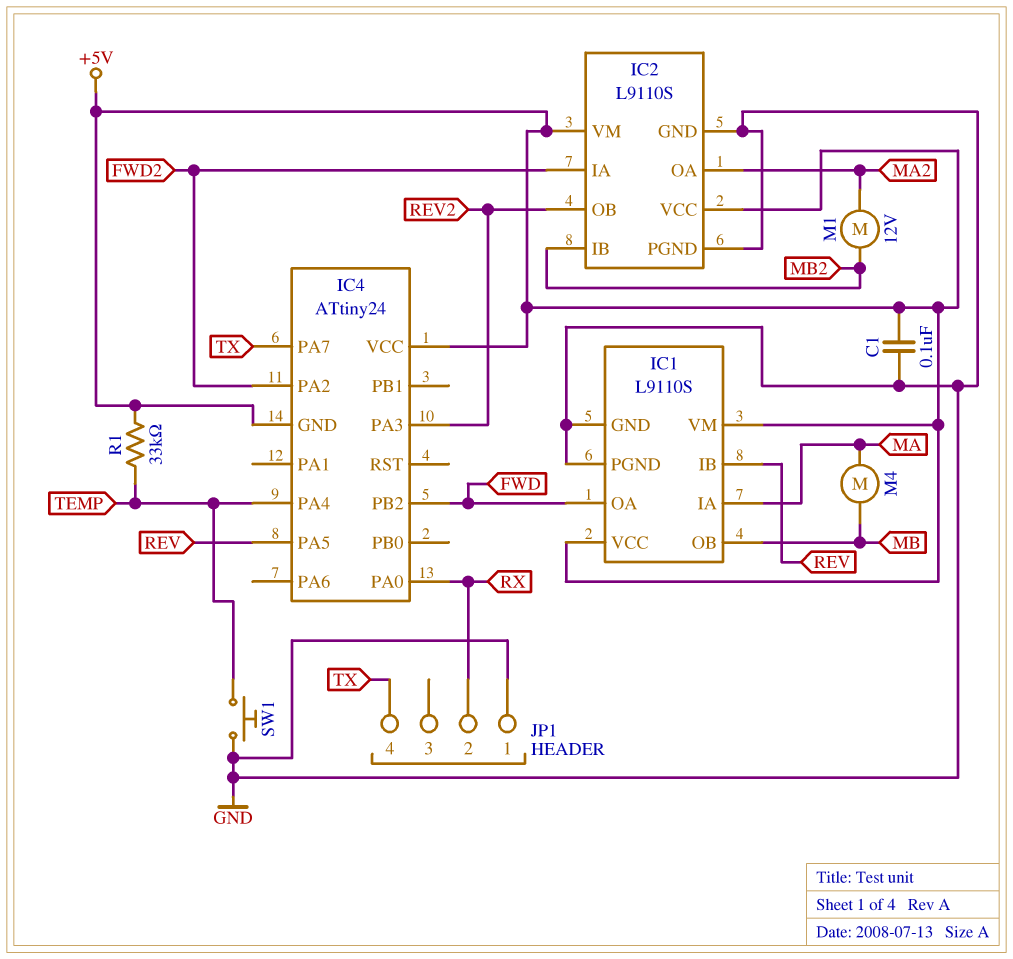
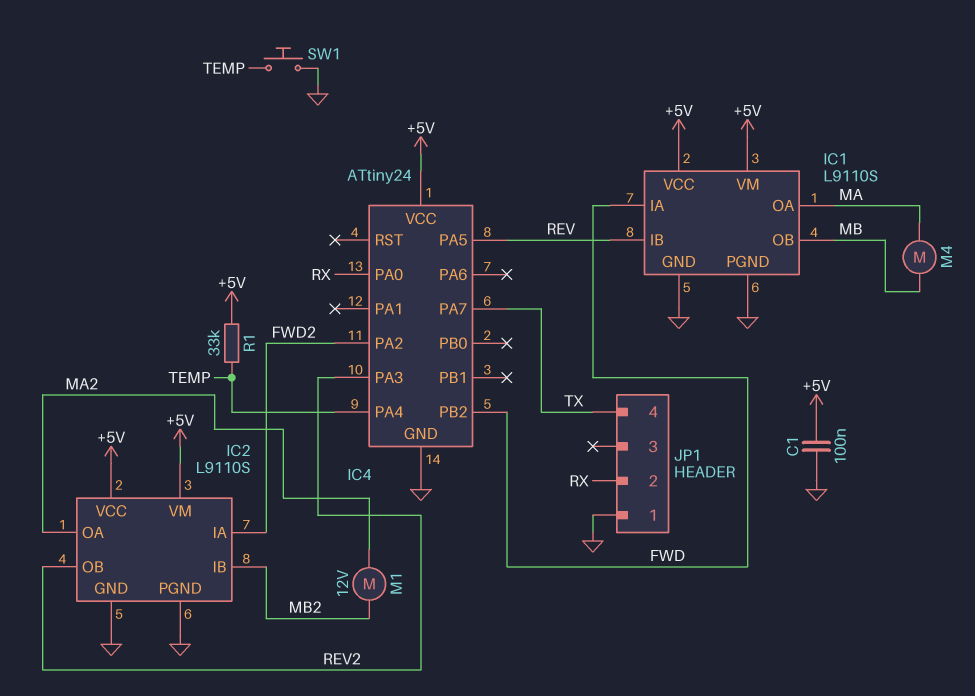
IC1 pin IA: MA -> FWD
IC1 pin OA: FWD -> MA
IC4 pin GND: +5V -> GND

